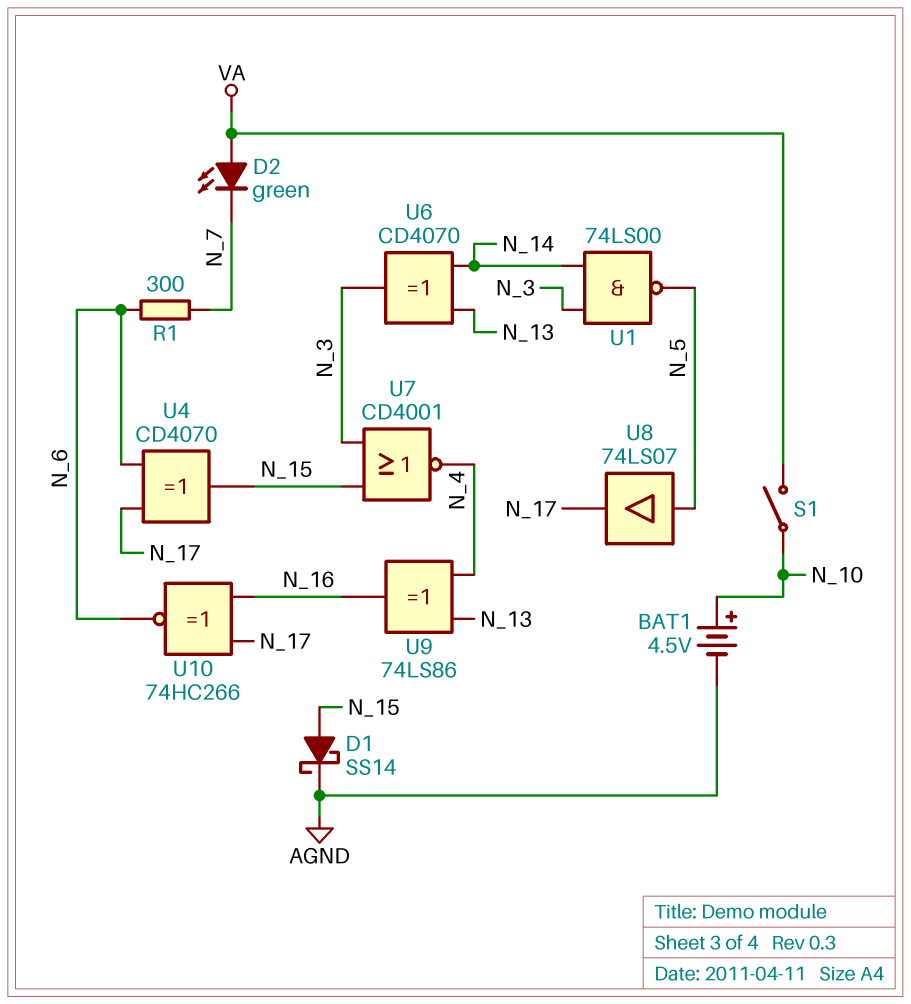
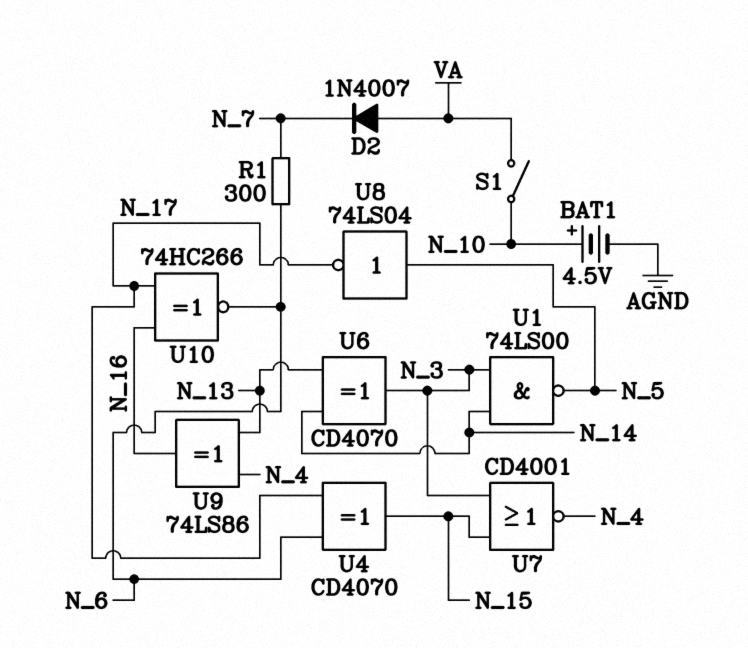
D1: schottky SS14 (A N_15, K AGND) -> none
D2: LED green (A VA, K N_7) -> diode 1N4007 (A VA, K N_7)
U8: buffer 74LS07 (in N_5, out N_17) -> NOT 74LS04 (in N_5, out N_17)

